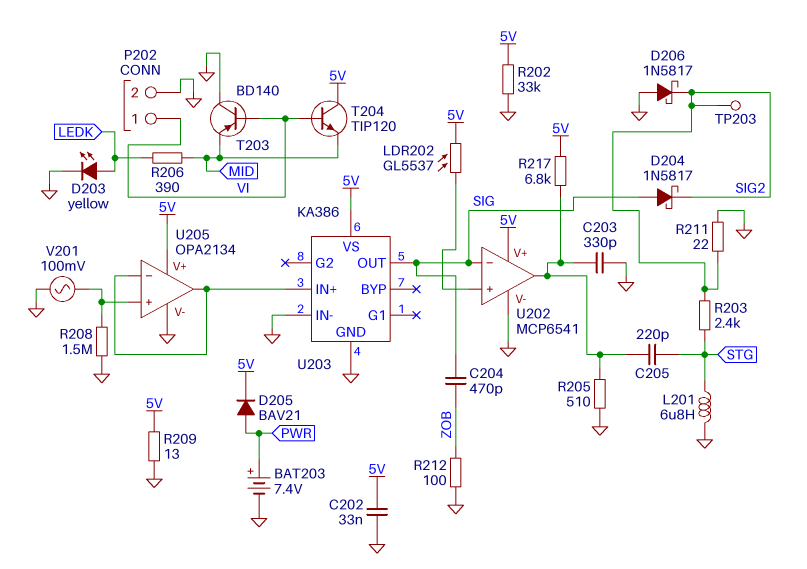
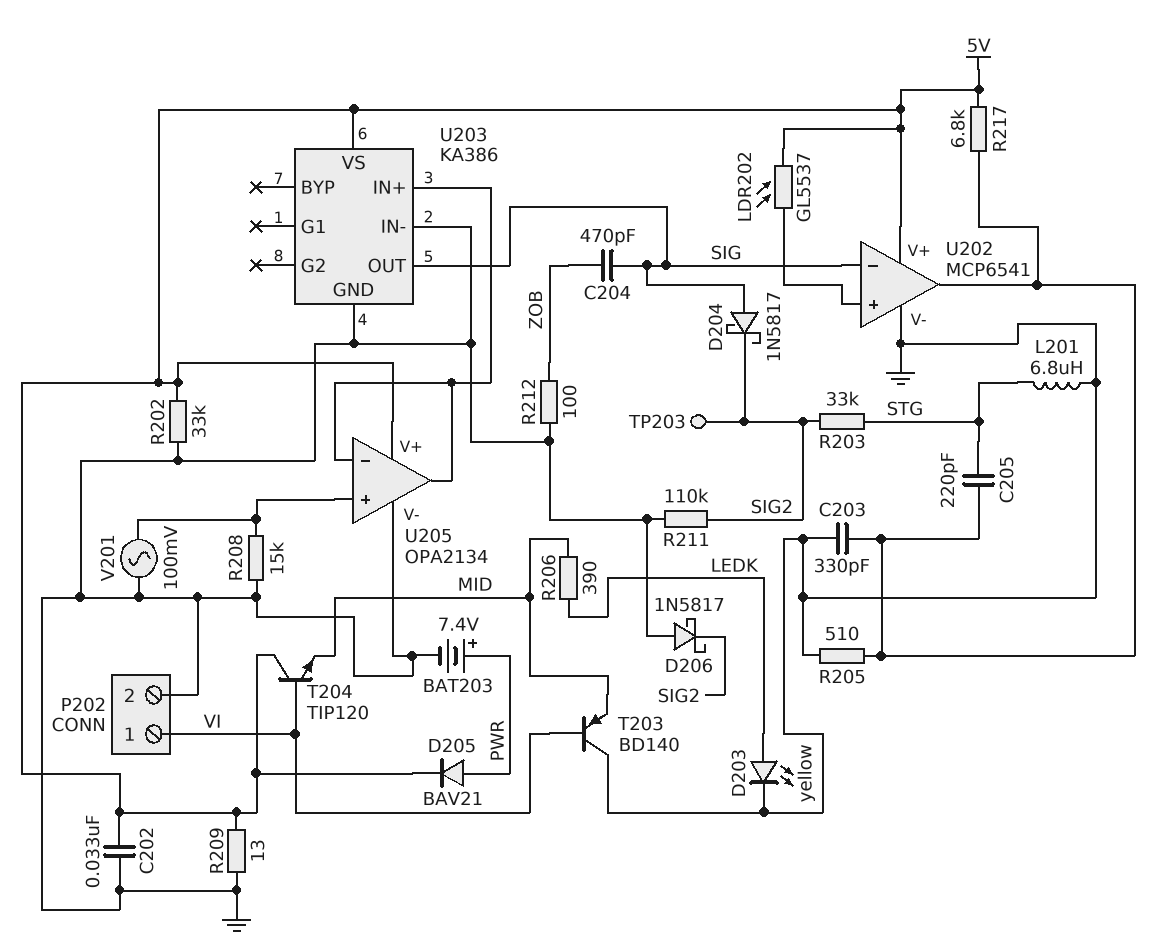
R203: 2.4k (SIG2, STG) -> 33k (SIG2, STG)
R208: 1.5M (GND, U205/in+) -> 15k (GND, U205/in+)
R211: 22 (GND, SIG2) -> 110k (GND, SIG2)

